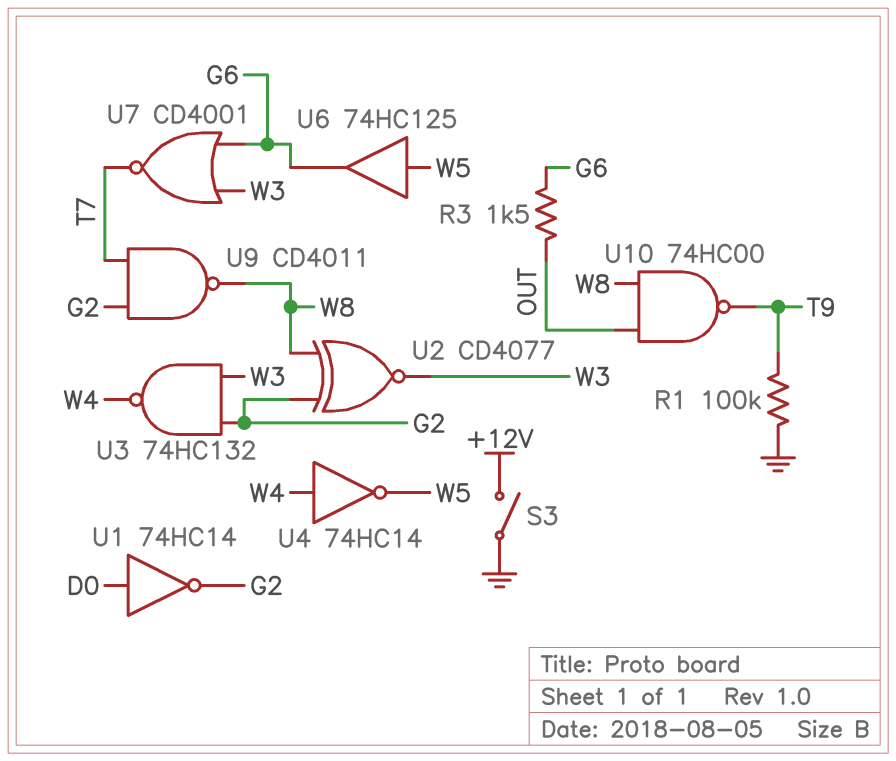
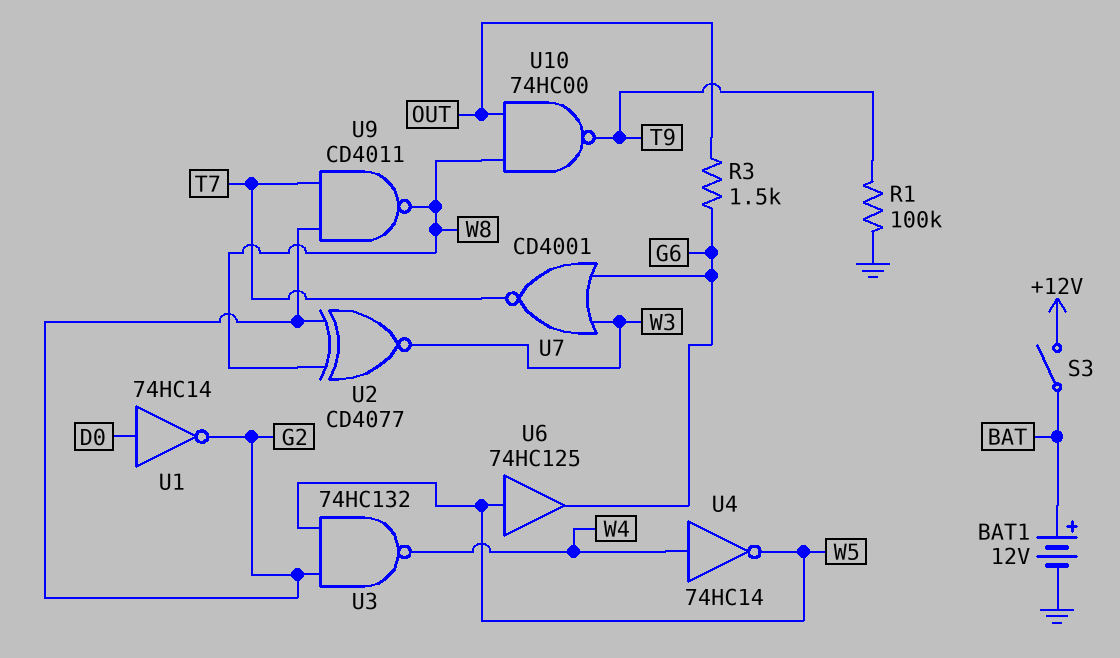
BAT1: none -> 12V (plus BAT, minus GND)
S3: switch (+12V, GND) -> switch (+12V, BAT)
U3: NAND 74HC132 (in G2, in W3, out W4) -> NAND 74HC132 (in G2, in W5, out W4)

